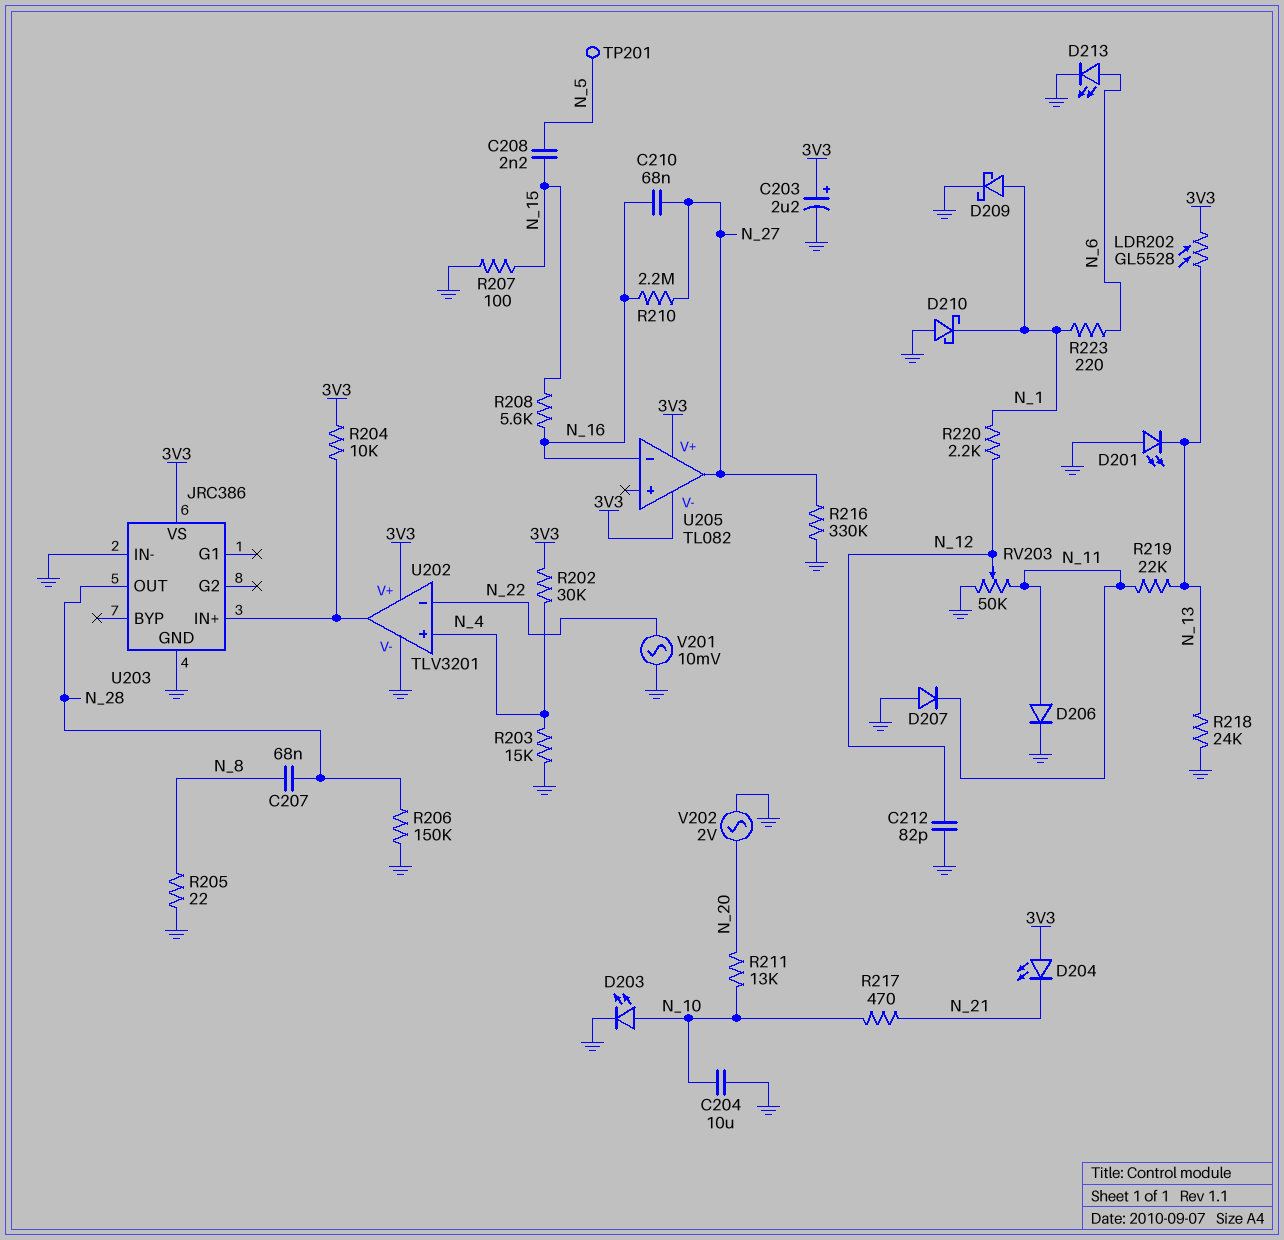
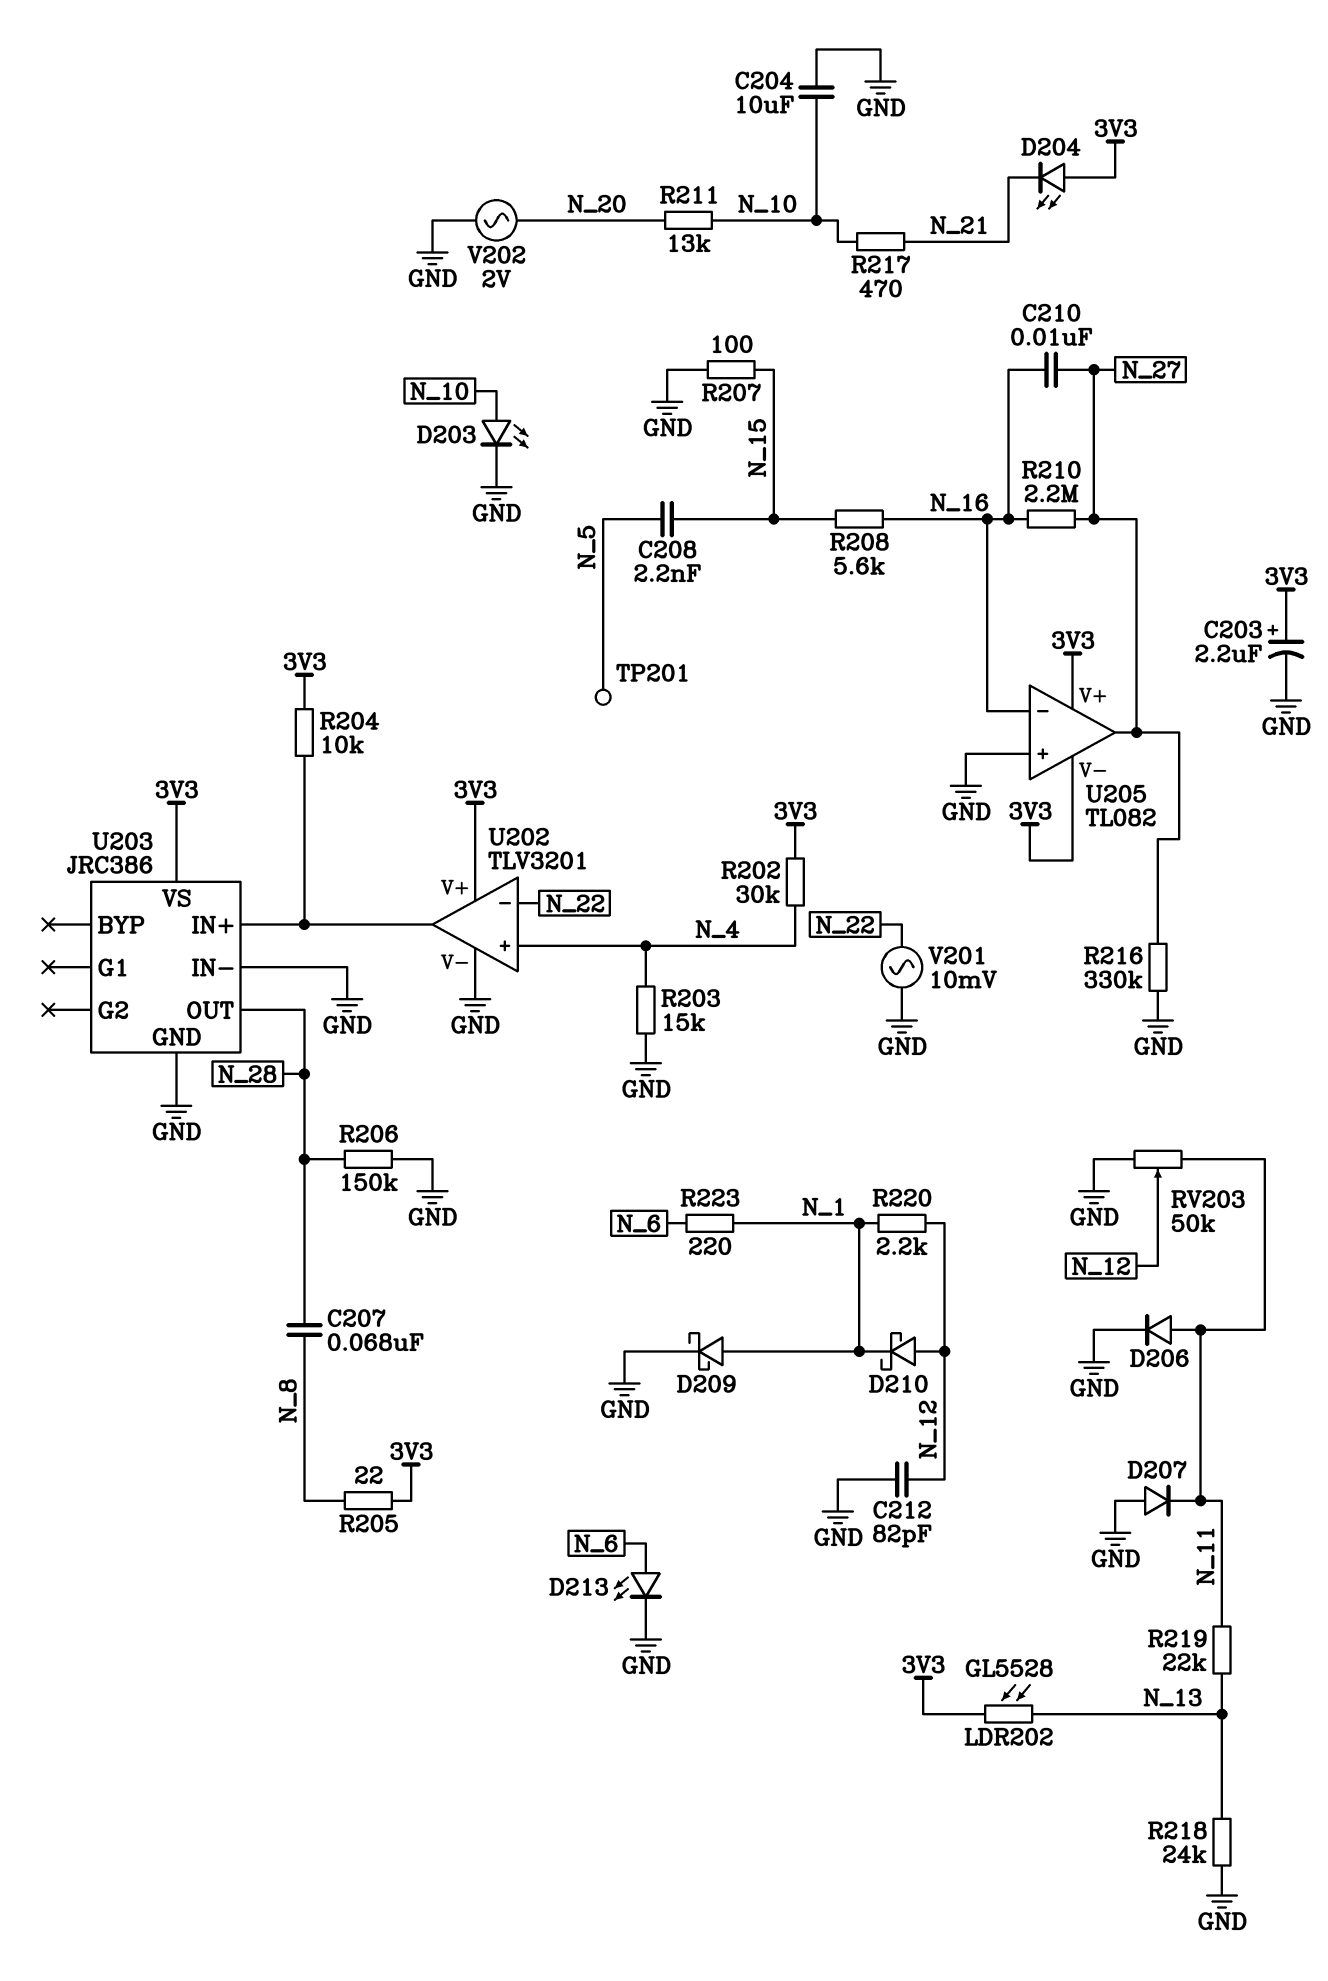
C210: 68nF (N_16, N_27) -> 10nF (N_16, N_27)
D201: LED (A GND, K N_13) -> none
D210: schottky (A GND, K N_1) -> schottky (A N_12, K N_1)
R205: 22 (GND, N_8) -> 22 (3V3, N_8)
U205 pin in+: none -> GND

